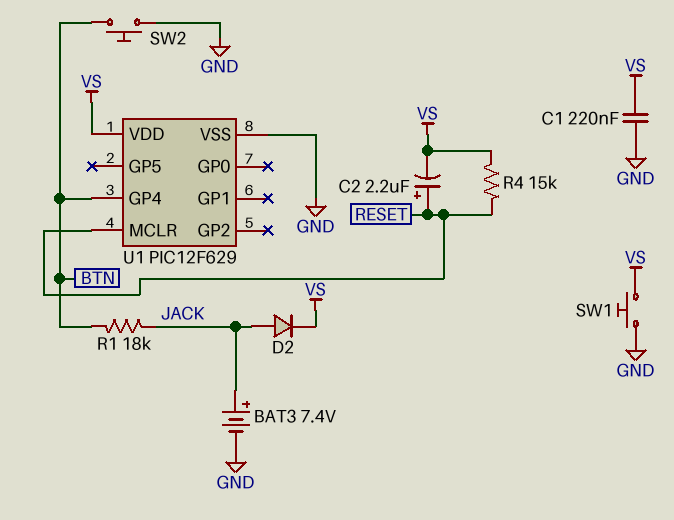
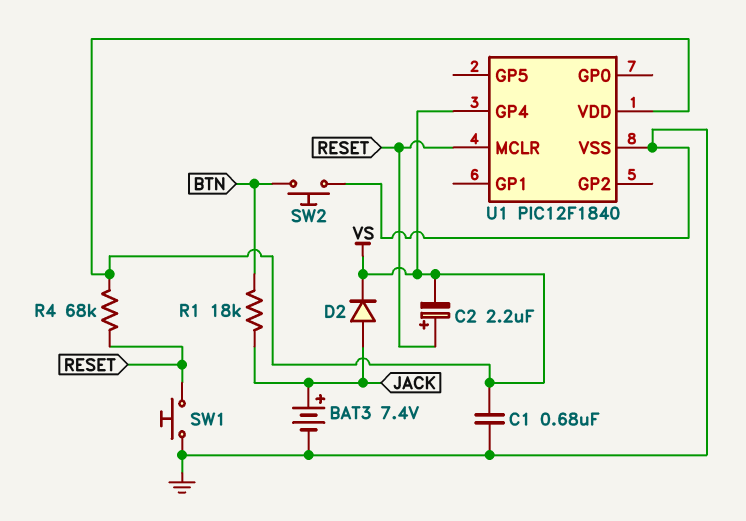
C1: 220nF (GND, VS) -> 680nF (GND, VS)
R4: 15k (RESET, VS) -> 68k (RESET, VS)
SW1: button (GND, VS) -> button (GND, RESET)
U1: PIC12F629 -> PIC12F1840
U1 pin GP4: BTN -> VS

